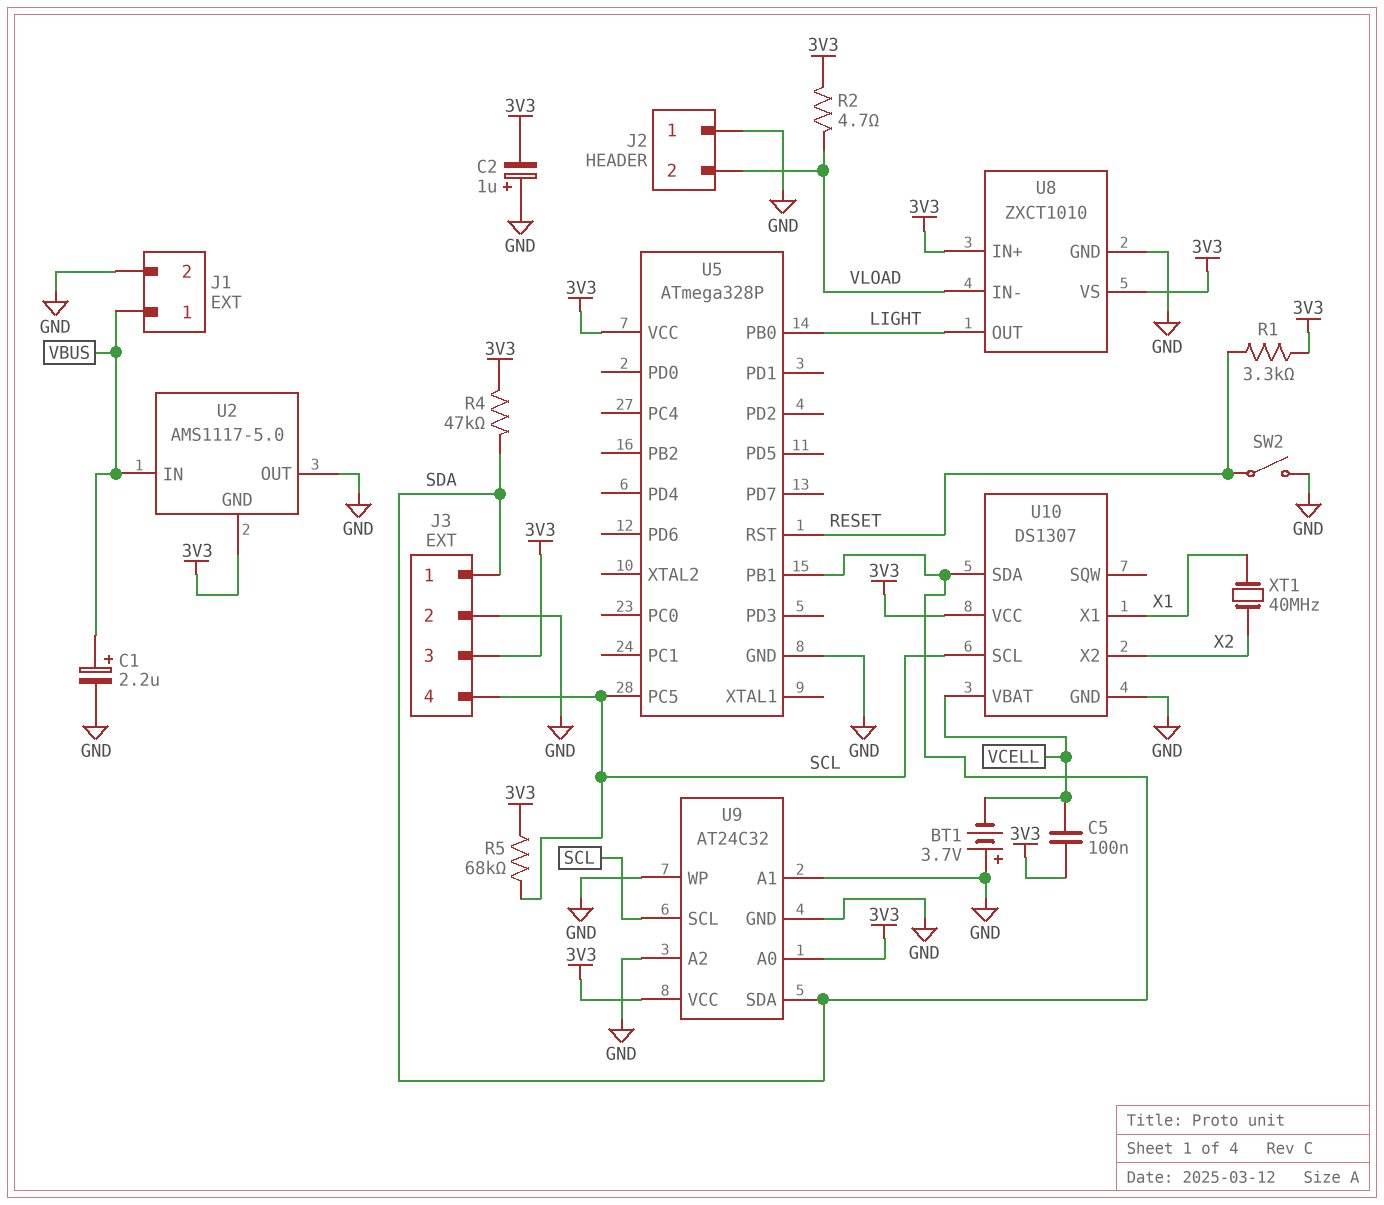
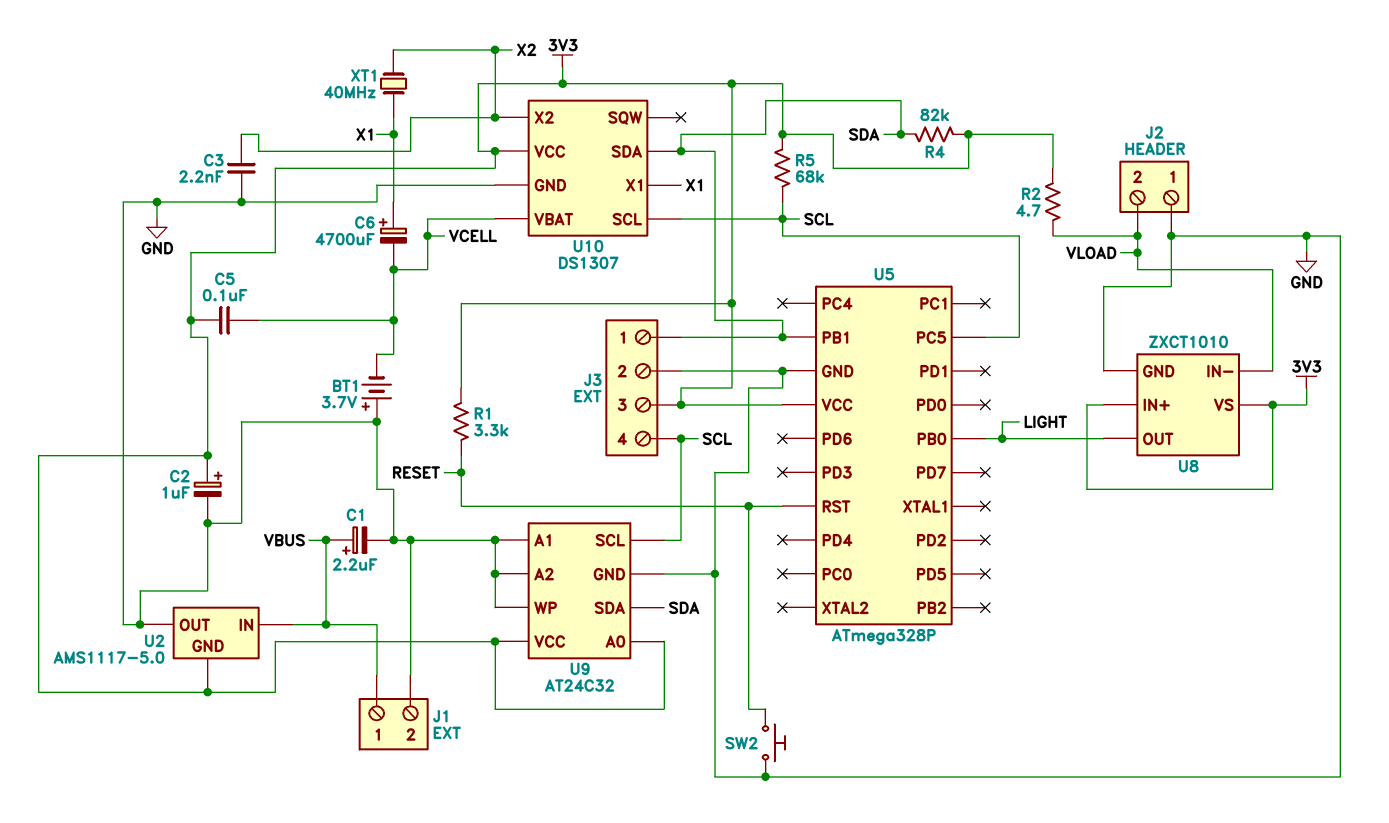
C2: 1uF (plus GND, minus 3V3) -> 1uF (plus 3V3, minus GND)
C3: none -> 2.2nF (GND, X2)
C6: none -> 4700uF (plus X1, minus VCELL)
R4: 47k (3V3, SDA) -> 82k (3V3, SDA)
SW2: switch (GND, RESET) -> button (GND, RESET)

